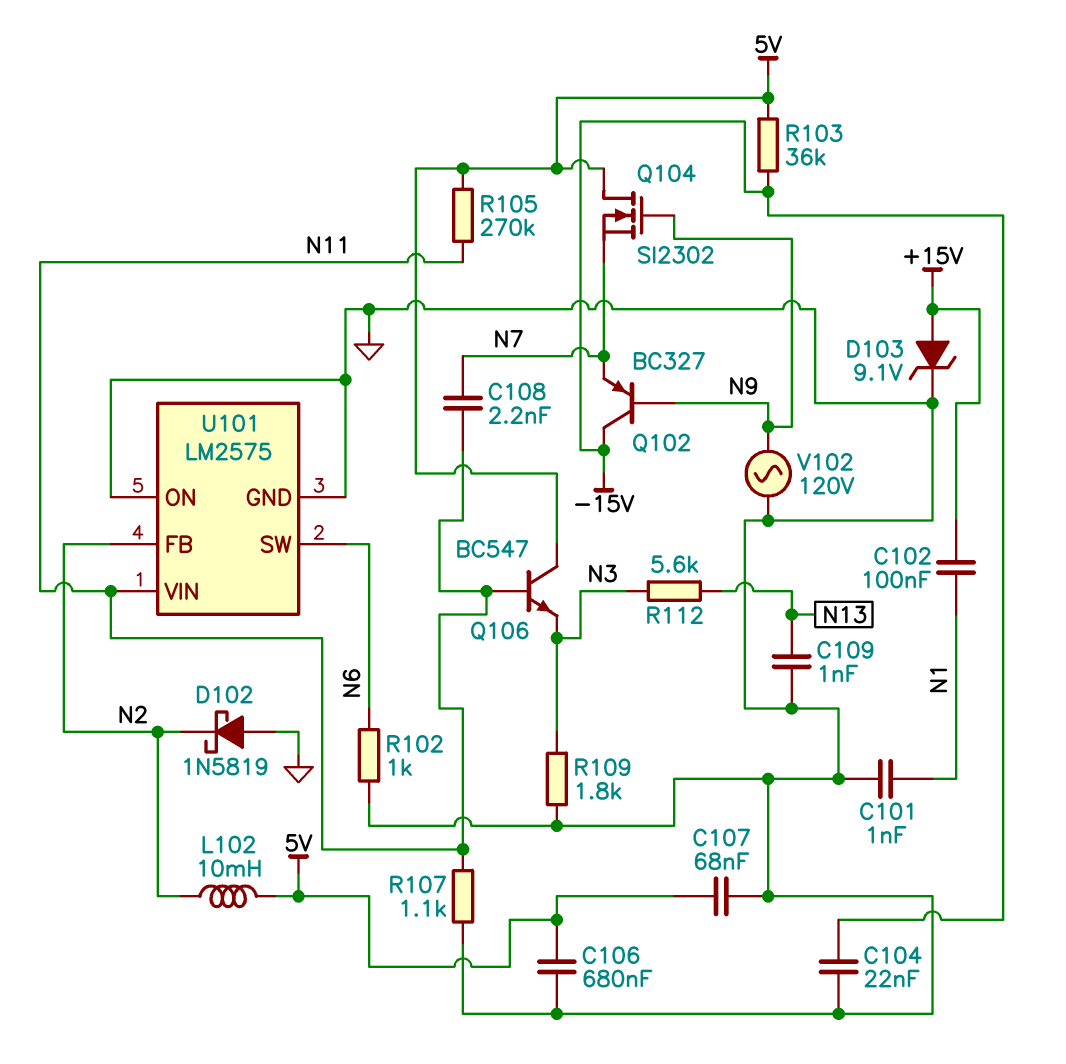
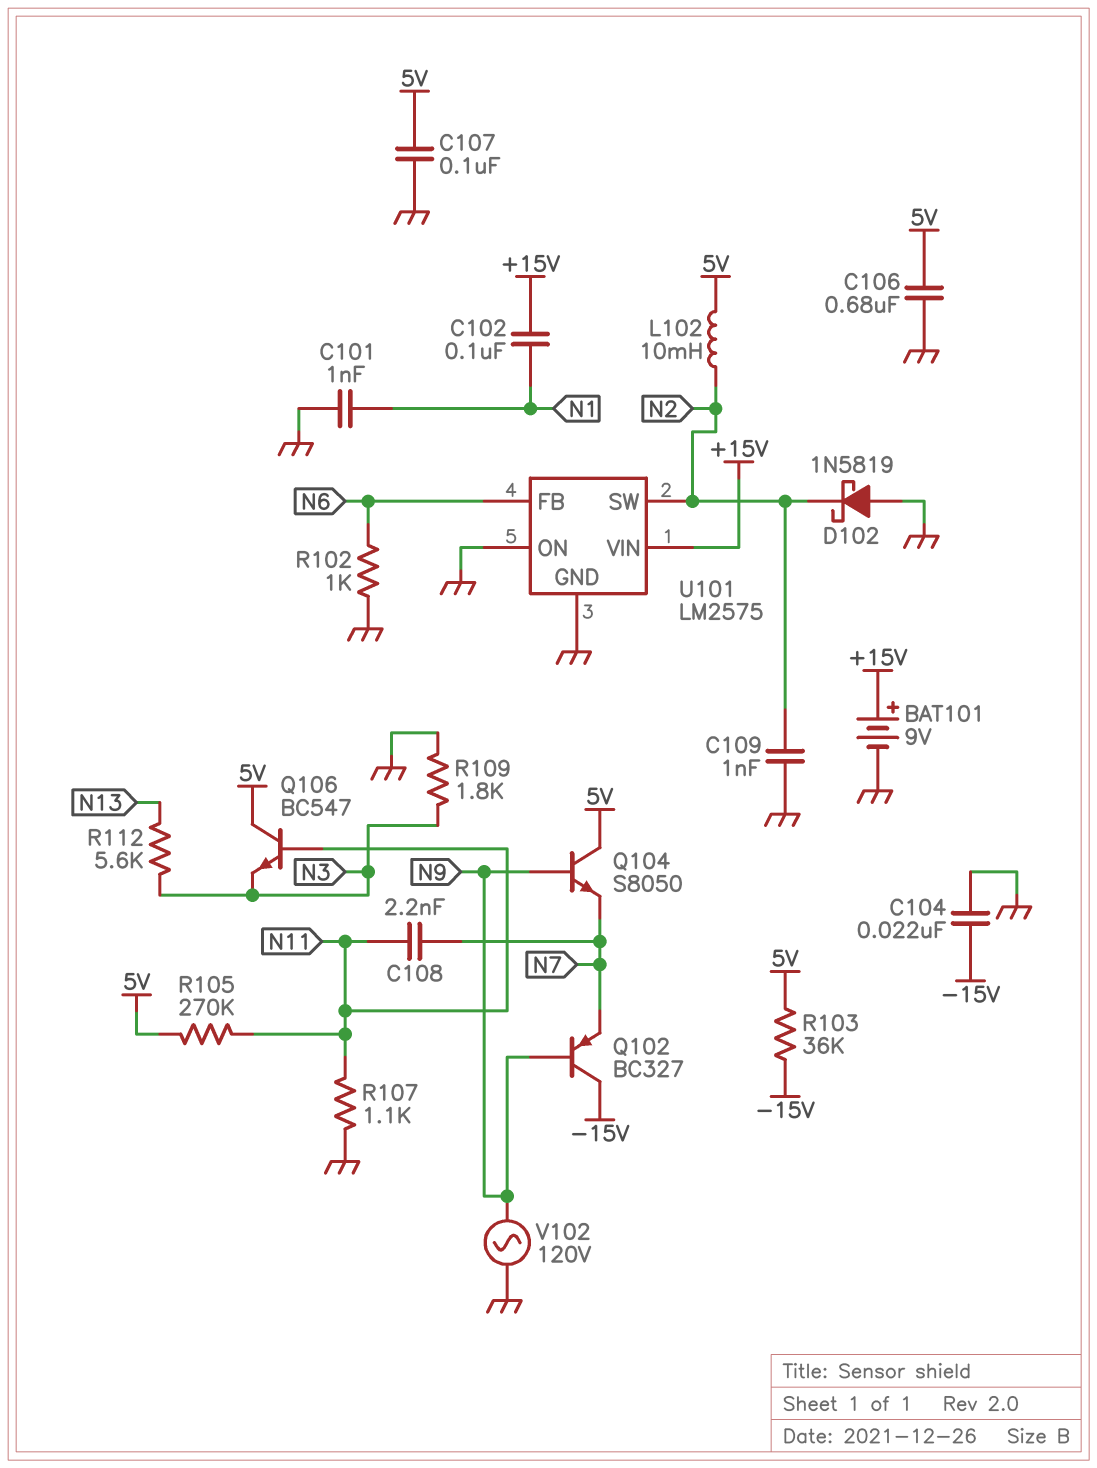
BAT101: none -> 9V (plus +15V, minus GND)
C107: 68nF (5V, GND) -> 100nF (5V, GND)
C109: 1nF (GND, N13) -> 1nF (GND, N2)
D103: zener 9.1V (A +15V, K GND) -> none
Q104: NMOS SI2302 (G N9, D 5V, S N7) -> NPN S8050 (B N9, C 5V, E N7)
U101 pin FB: N2 -> N6
U101 pin SW: N6 -> N2
U101 pin VIN: N11 -> +15V

